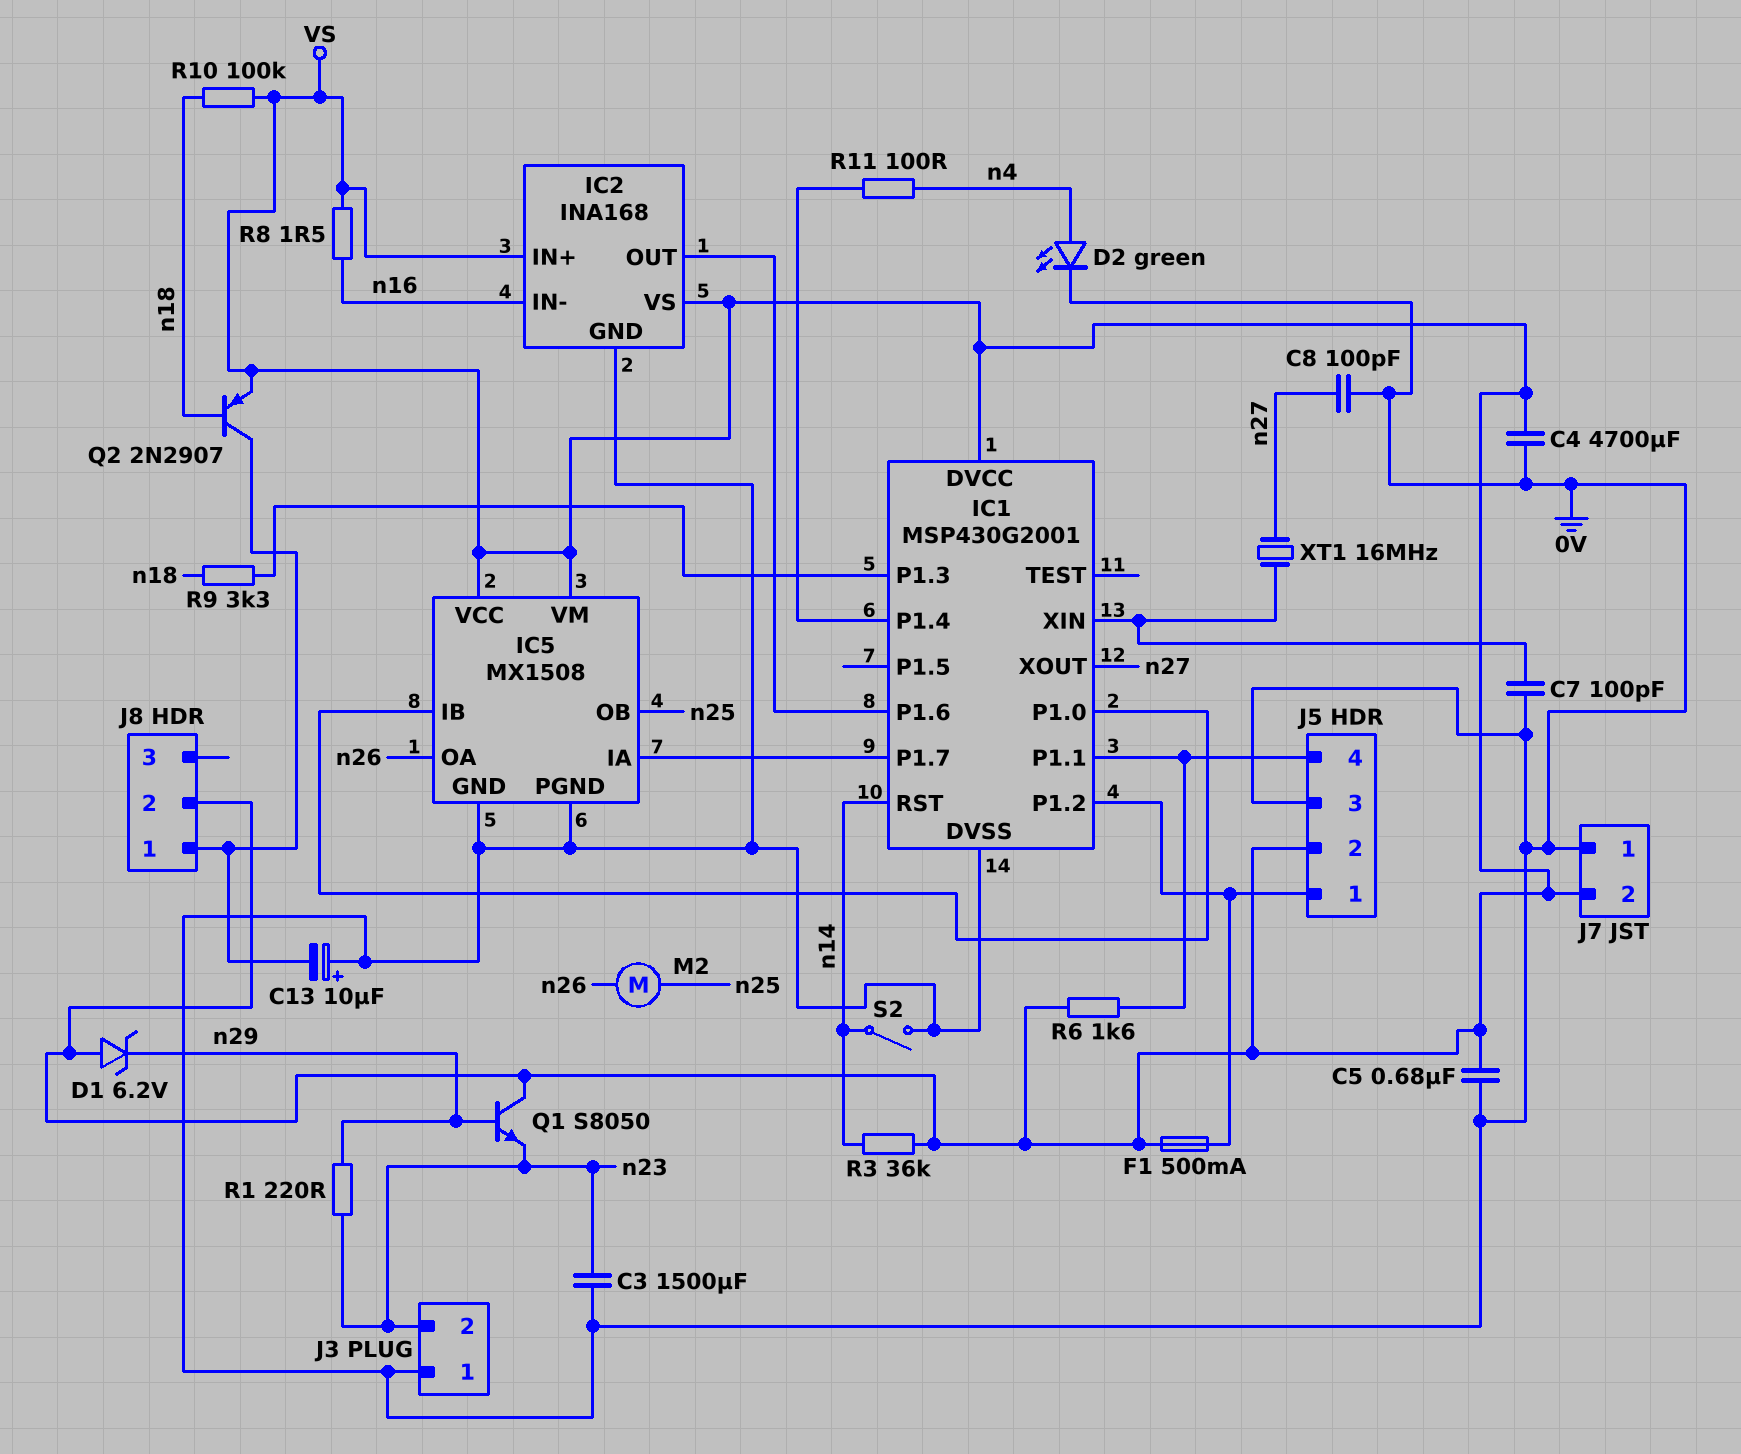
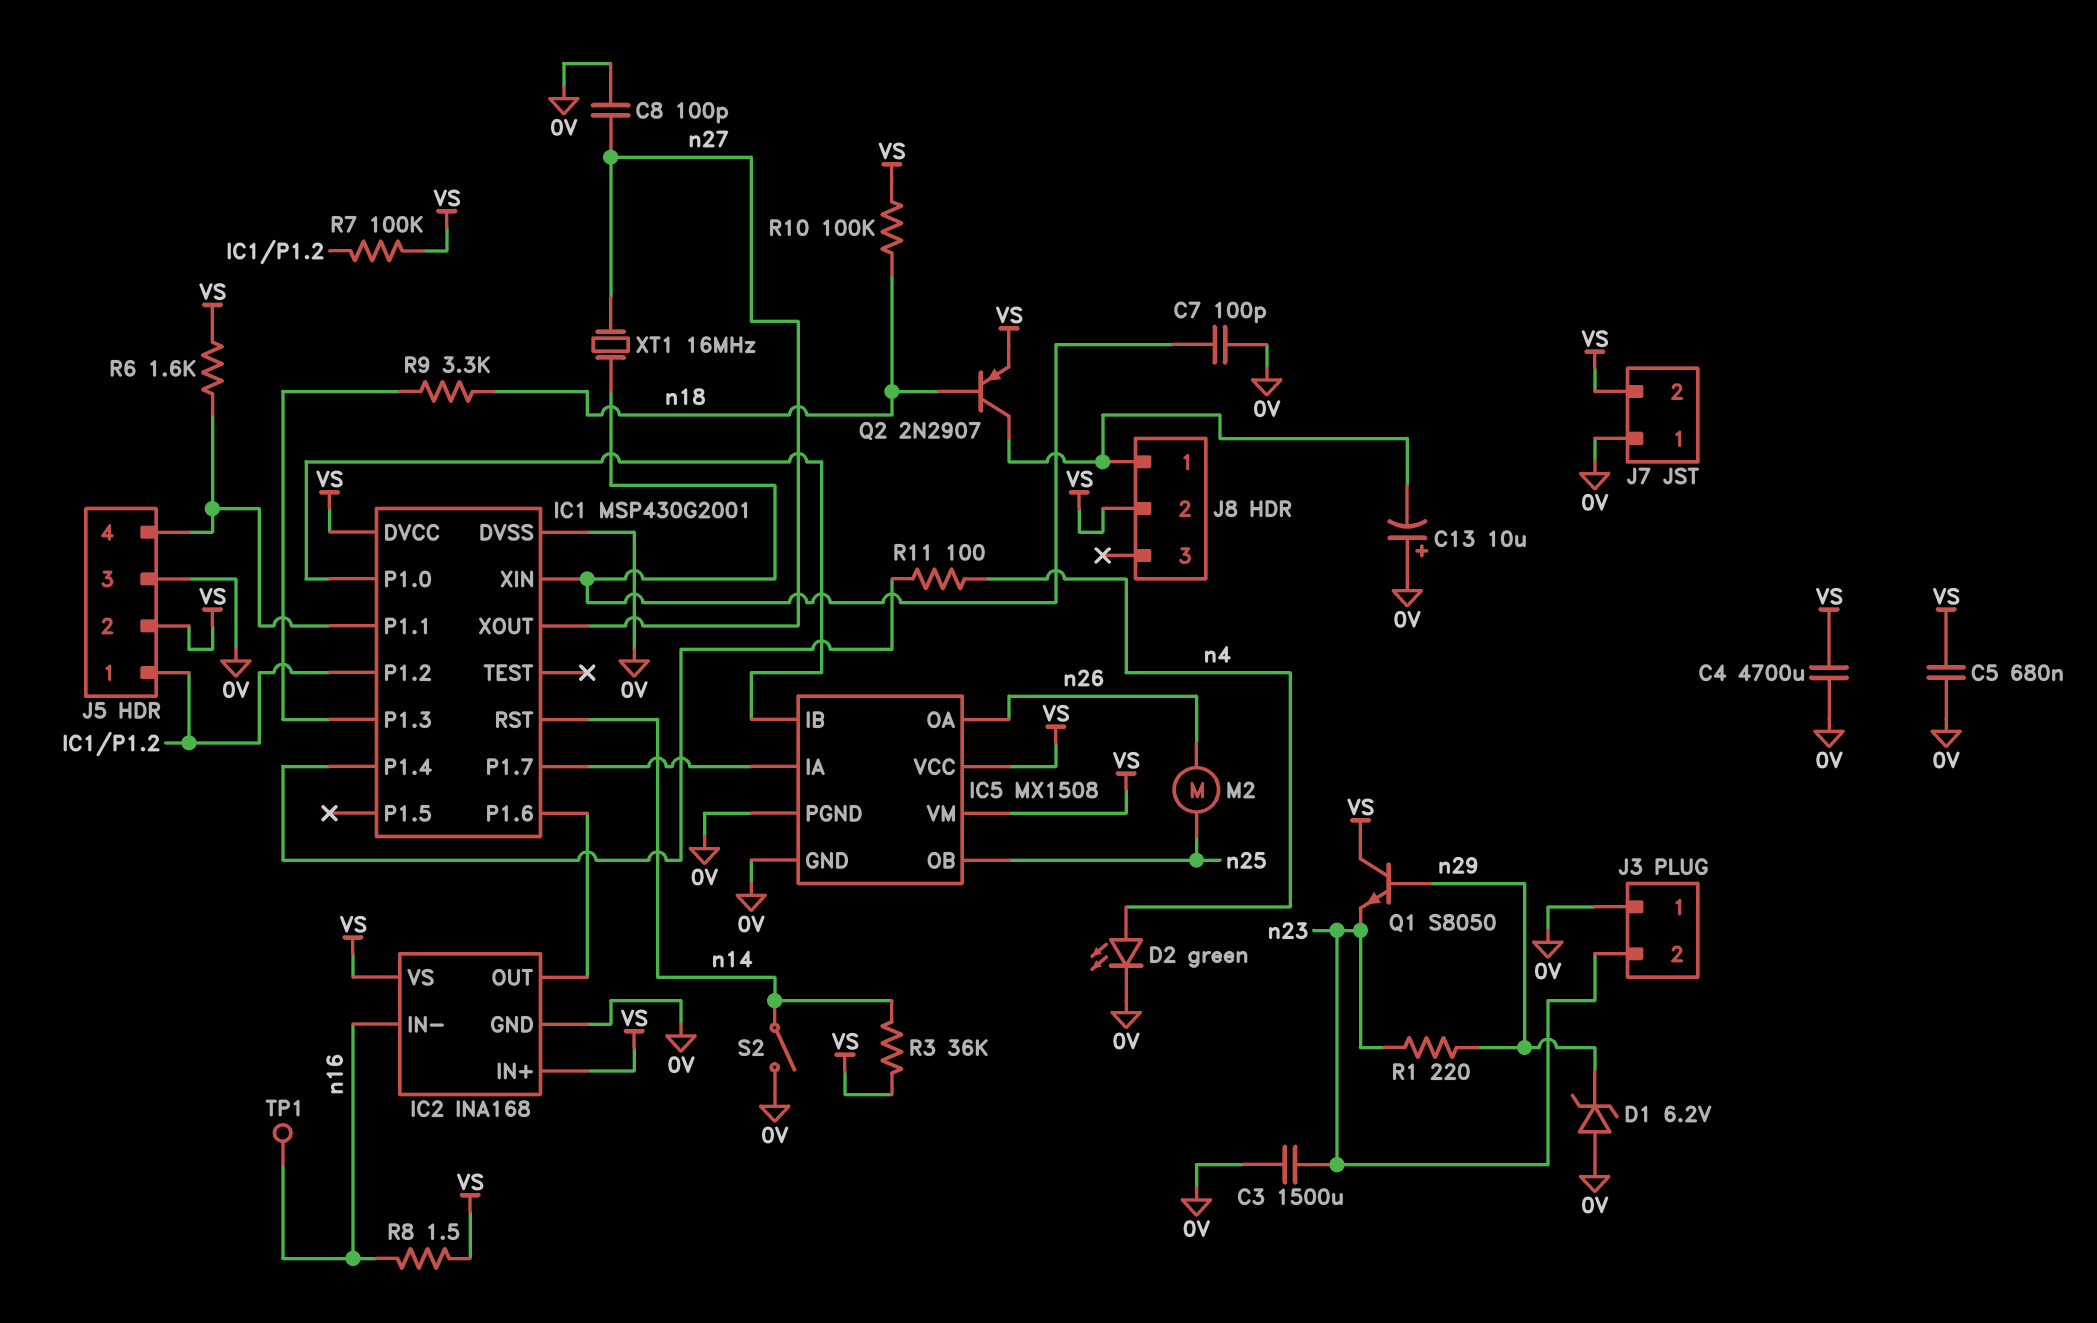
D1: zener 6.2V (A VS, K n29) -> zener 6.2V (A 0V, K n29)
F1: 500mA (IC1/P1.2, VS) -> none
R7: none -> 100k (IC1/P1.2, VS)
TP1: none -> test point (n16)

